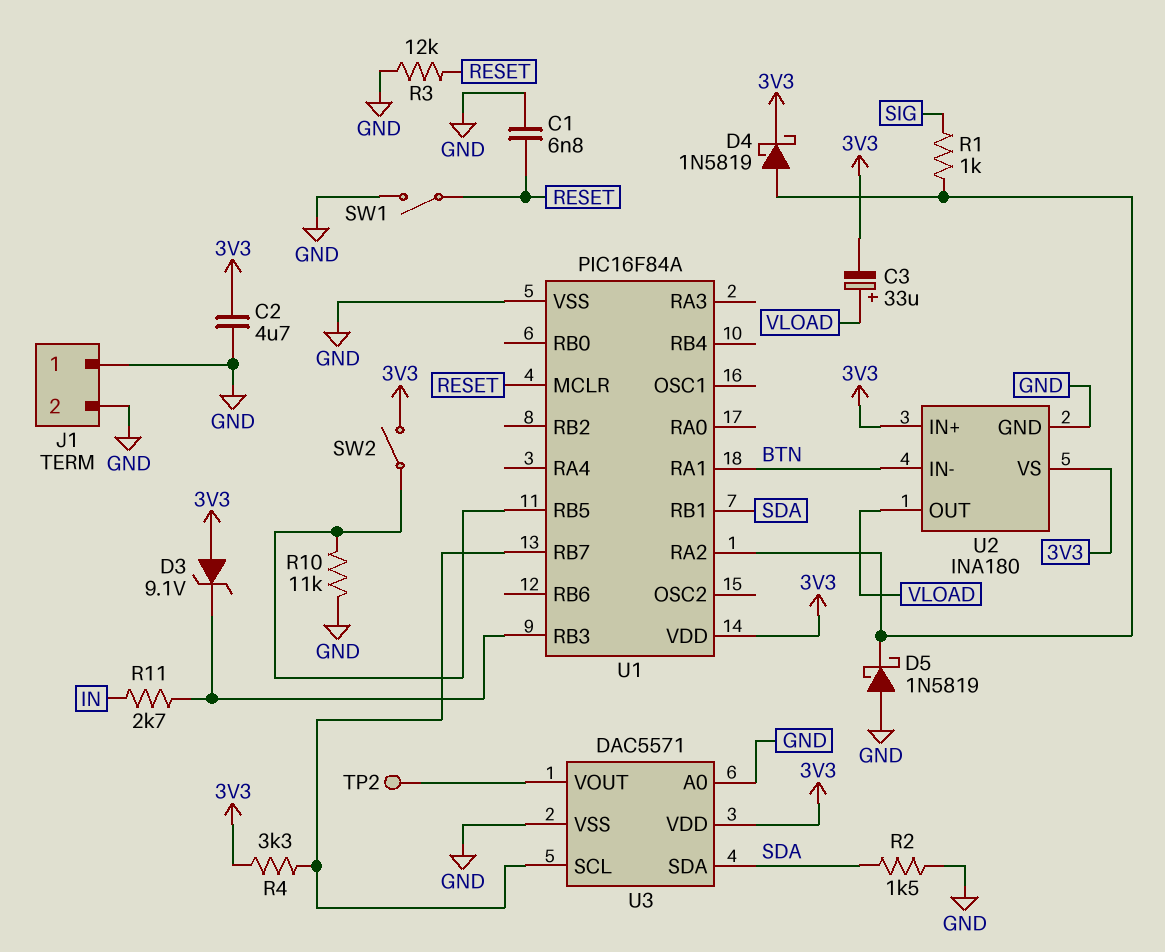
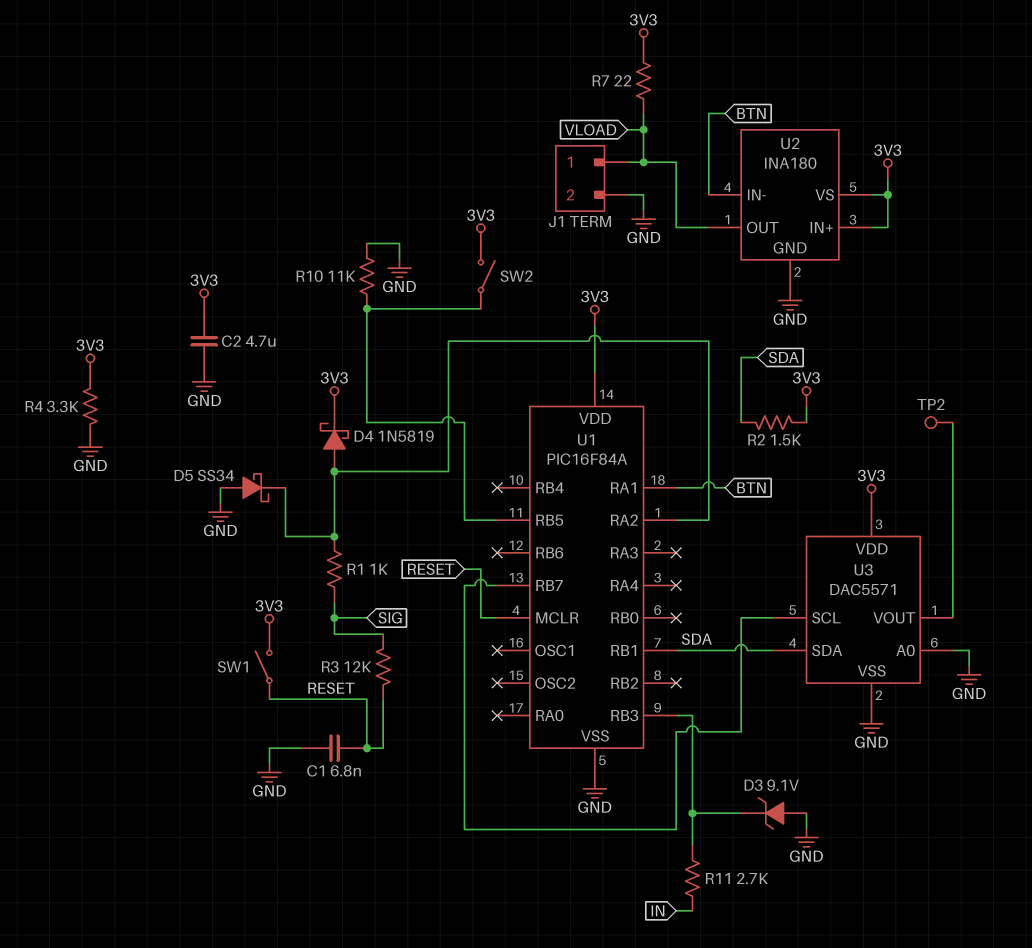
C3: 33uF (plus VLOAD, minus 3V3) -> none
D3: zener 9.1V (A 3V3, K U1/RB3) -> zener 9.1V (A GND, K U1/RB3)
D5: schottky 1N5819 (A GND, K U1/RA2) -> schottky SS34 (A GND, K U1/RA2)
J1 pin 1: GND -> VLOAD
R2: 1.5k (GND, SDA) -> 1.5k (3V3, SDA)
R3: 12k (GND, RESET) -> 12k (RESET, SIG)
R4: 3.3k (3V3, U1/RB7) -> 3.3k (3V3, GND)
R7: none -> 22 (3V3, VLOAD)
SW1: switch (GND, RESET) -> switch (3V3, RESET)

